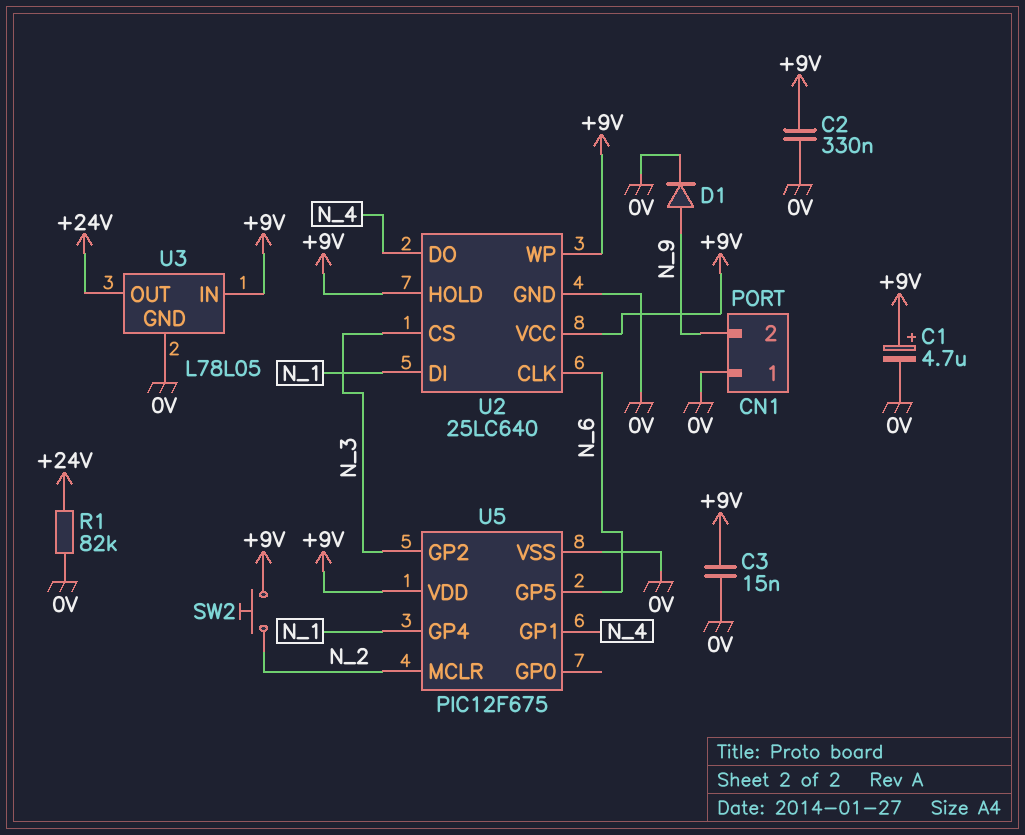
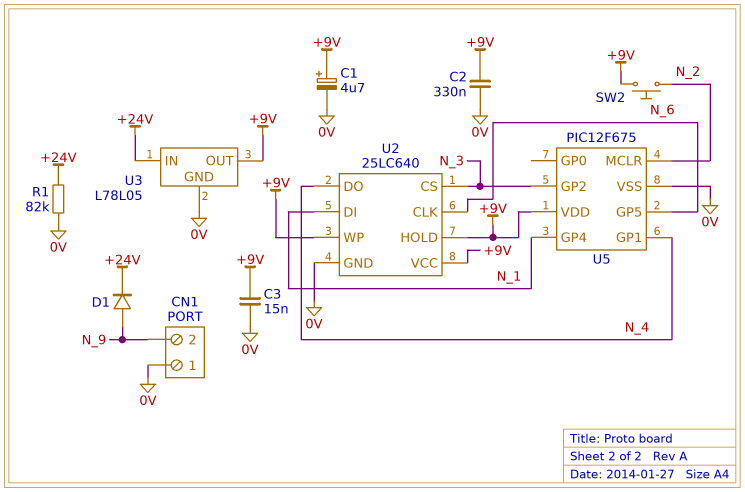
D1: diode (A N_9, K 0V) -> diode (A N_9, K +24V)
U3 pin IN: +9V -> +24V
U3 pin OUT: +24V -> +9V

